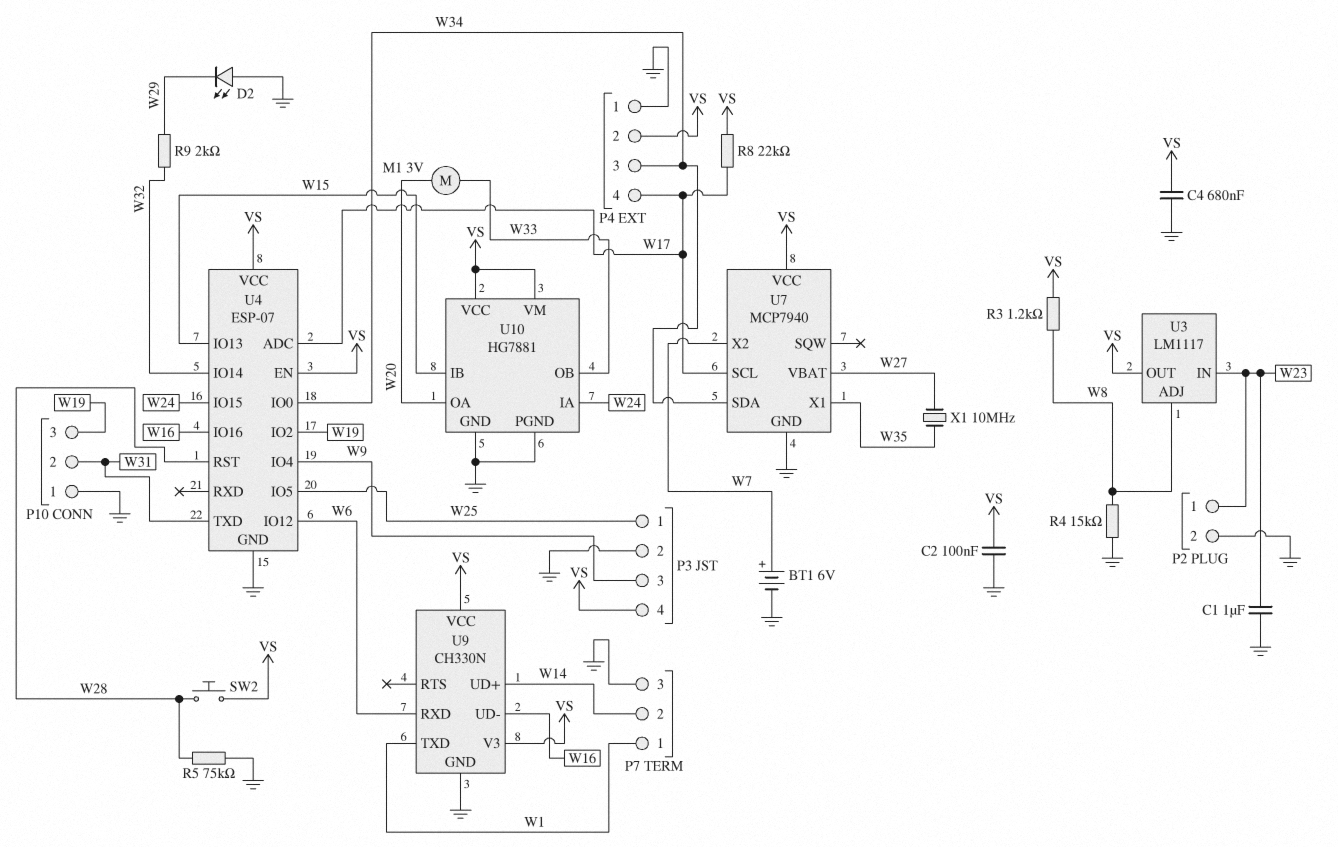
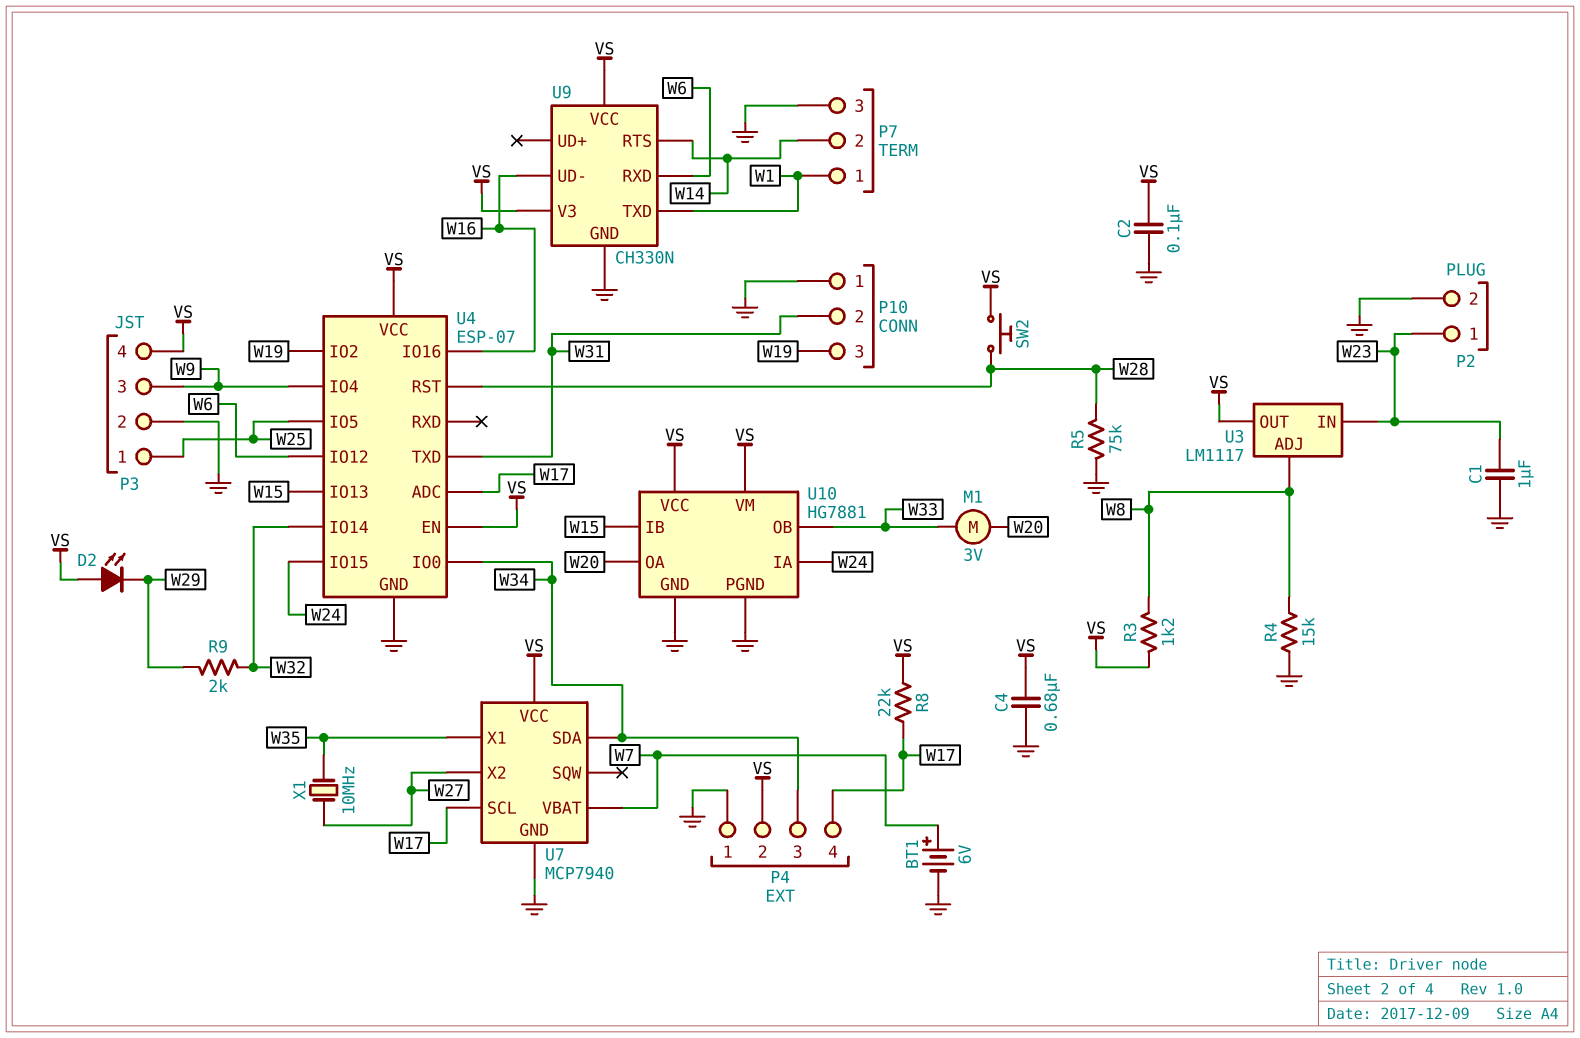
D2: LED (A GND, K W29) -> LED (A VS, K W29)
U7 pin VBAT: W27 -> W7
U7 pin X2: W7 -> W27
U9 pin RTS: none -> W14
U9 pin UD+: W14 -> none

